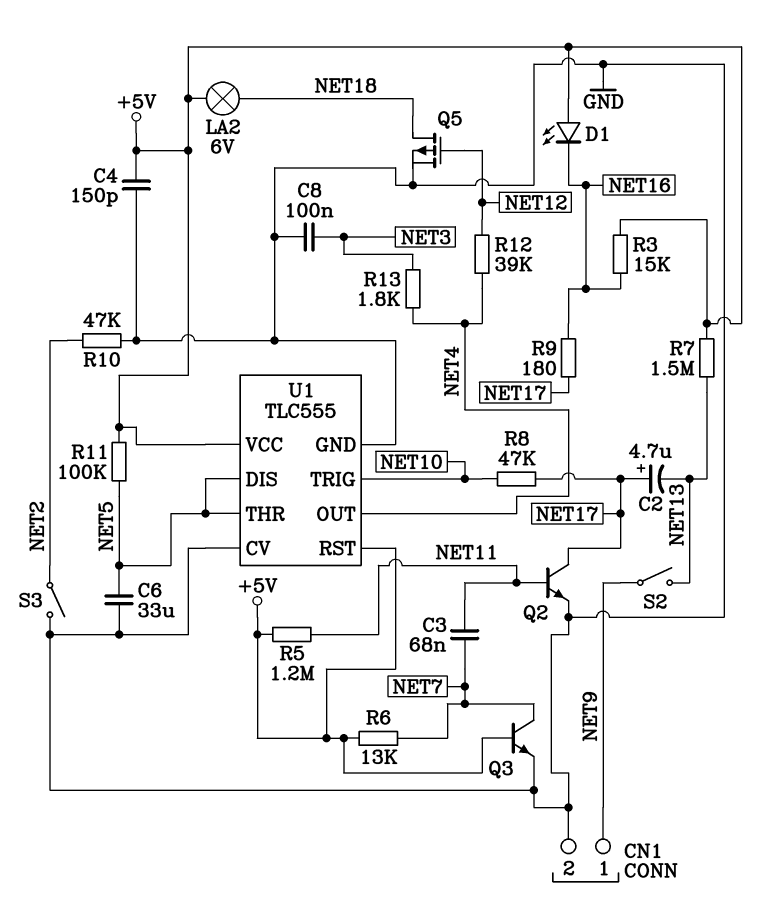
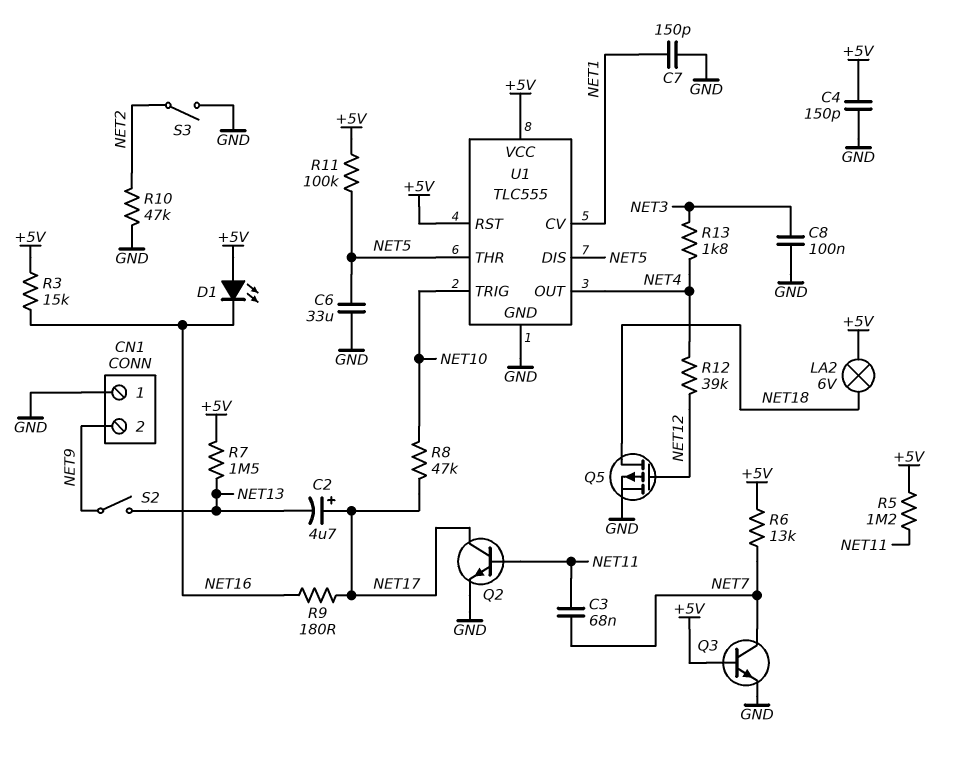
C7: none -> 150pF (GND, NET1)
CN1 pin 1: NET9 -> GND
CN1 pin 2: GND -> NET9
U1 pin CV: GND -> NET1

